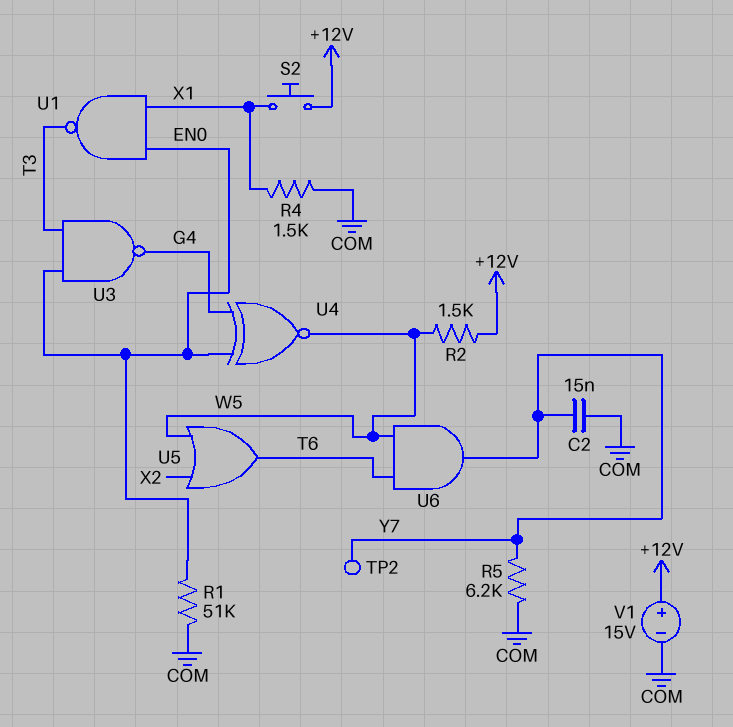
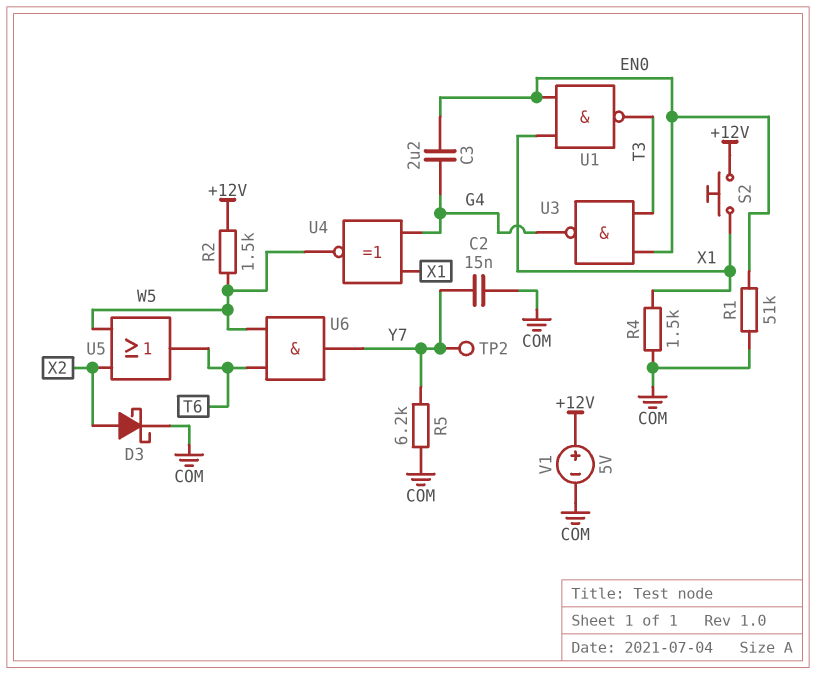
C3: none -> 2.2uF (EN0, G4)
D3: none -> schottky (A X2, K COM)
U4: XNOR (in EN0, in G4, out W5) -> XNOR (in G4, in X1, out W5)
V1: 15V (plus +12V, minus COM) -> 5V (plus +12V, minus COM)

